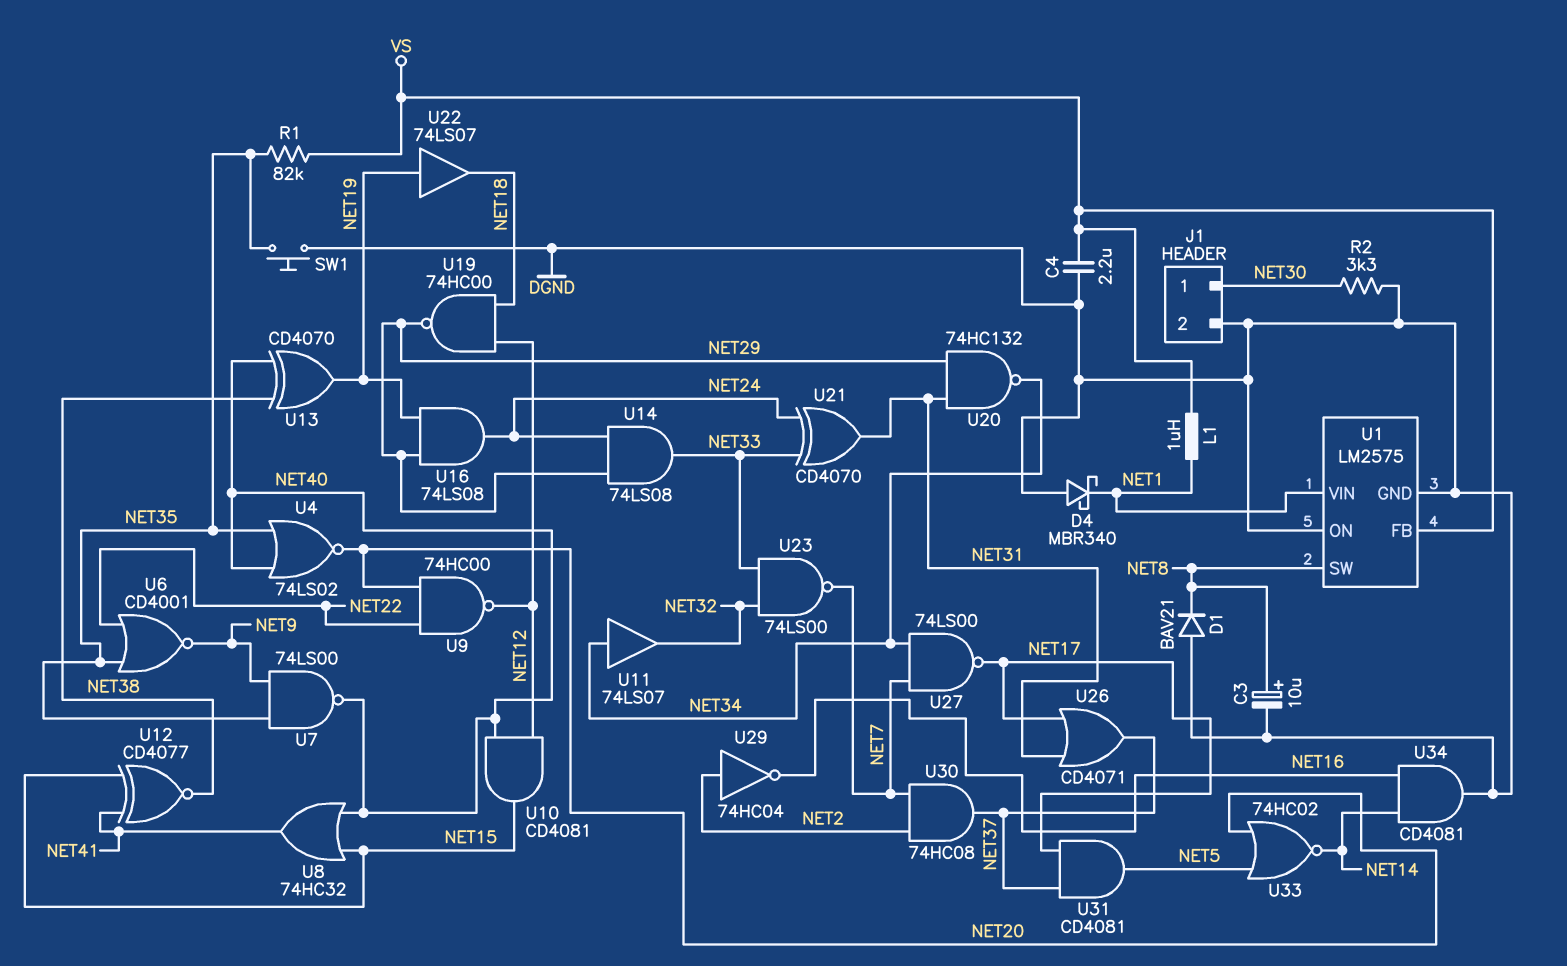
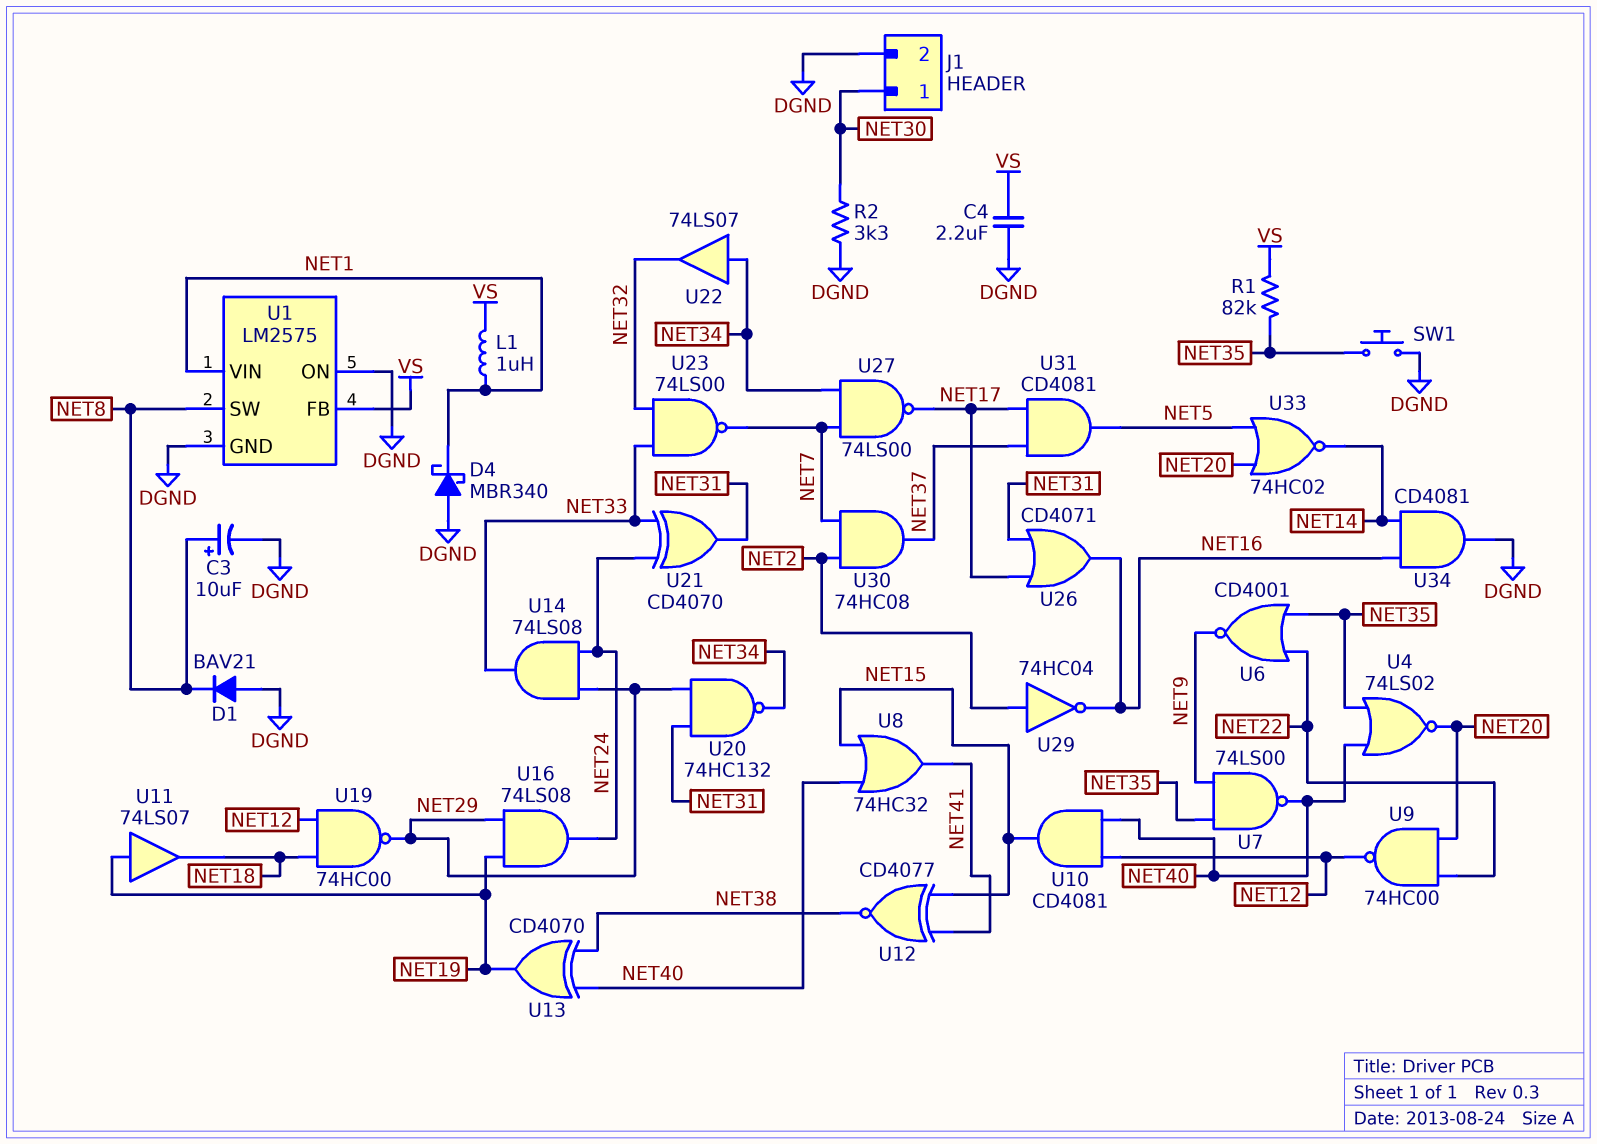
U11: buffer 74LS07 (in NET34, out NET32) -> buffer 74LS07 (in NET19, out NET18)
U22: buffer 74LS07 (in NET19, out NET18) -> buffer 74LS07 (in NET34, out NET32)
U26: OR CD4071 (in NET17, in NET31, out NET37) -> OR CD4071 (in NET17, in NET31, out NET16)

